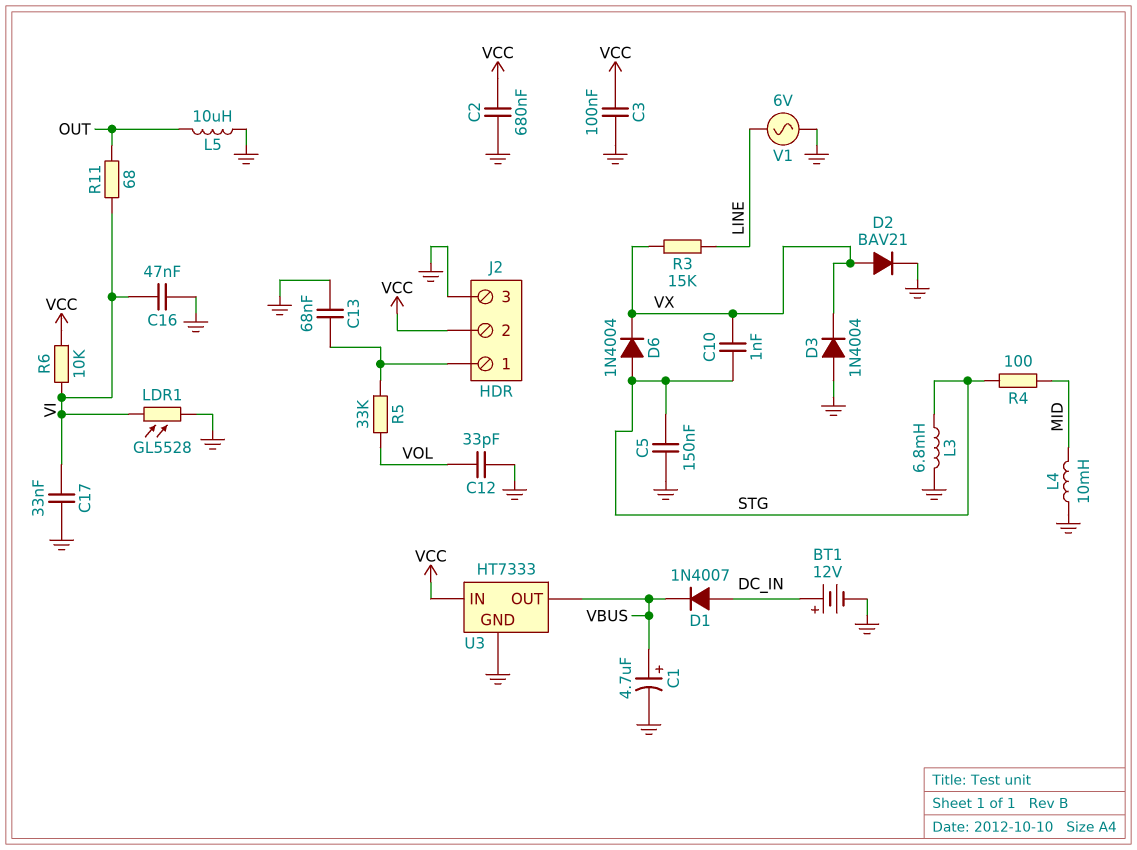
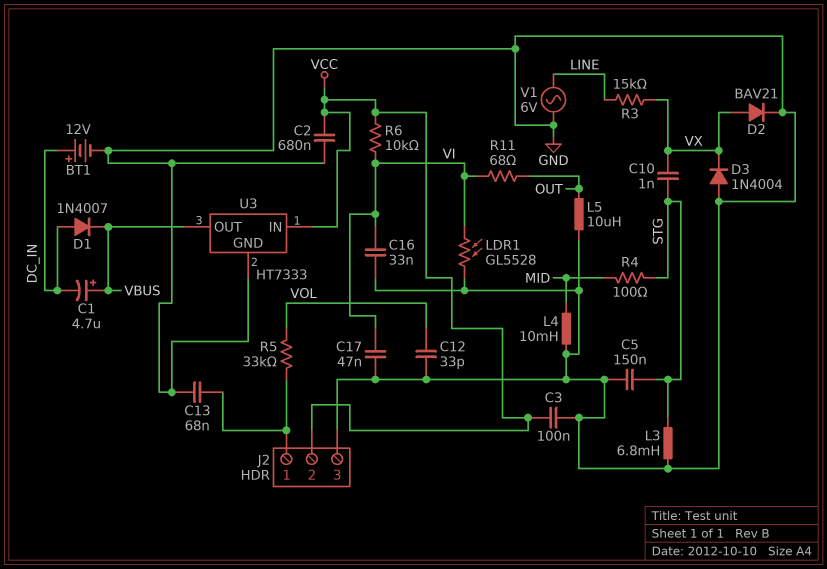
C1: 4.7uF (plus VBUS, minus GND) -> 4.7uF (plus VBUS, minus DC_IN)
C16: 47nF (GND, VI) -> 33nF (GND, VI)
C17: 33nF (GND, VI) -> 47nF (GND, VI)
D6: diode 1N4004 (A STG, K VX) -> none

